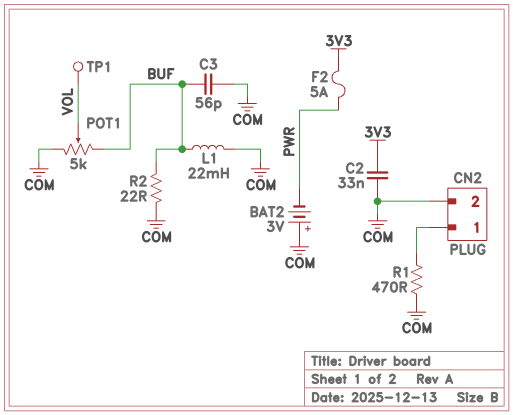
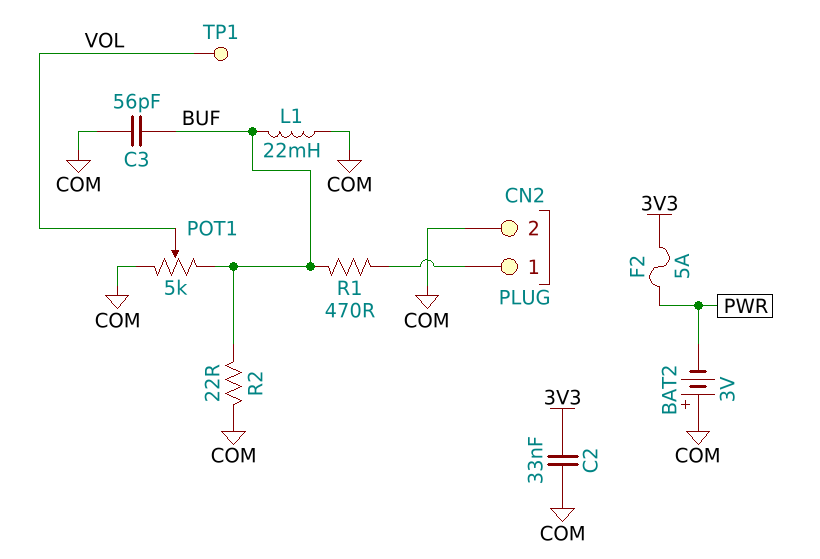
R1: 470 (CN2/1, COM) -> 470 (BUF, CN2/1)

